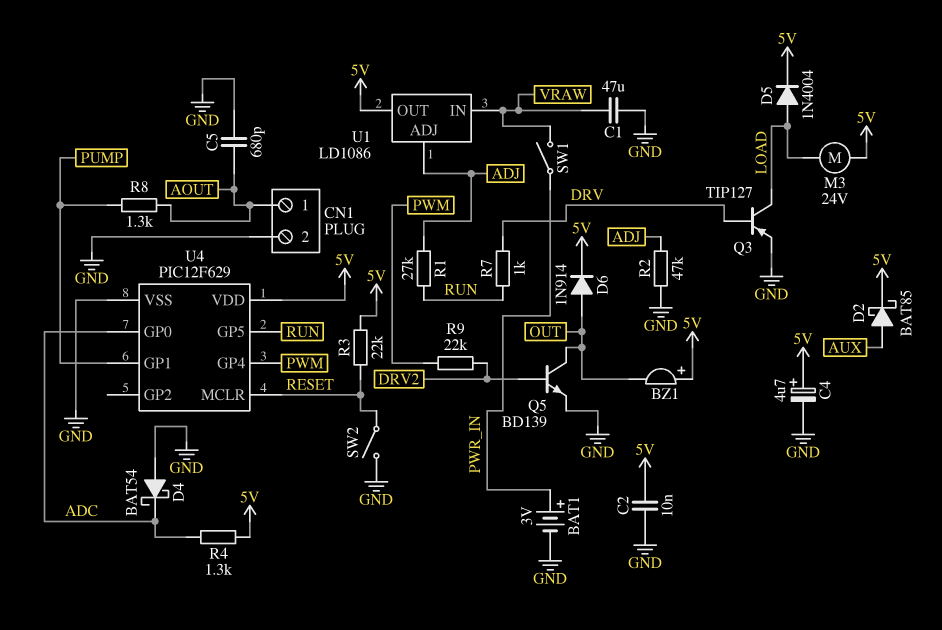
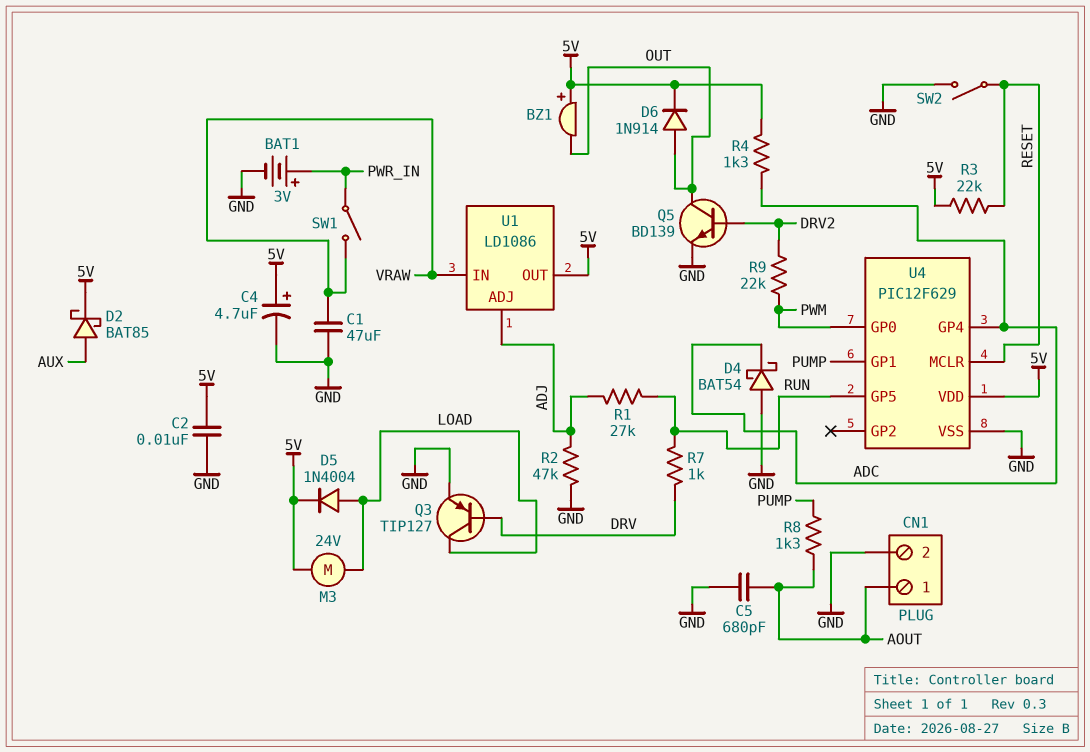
U4 pin GP0: ADC -> PWM
U4 pin GP4: PWM -> ADC

